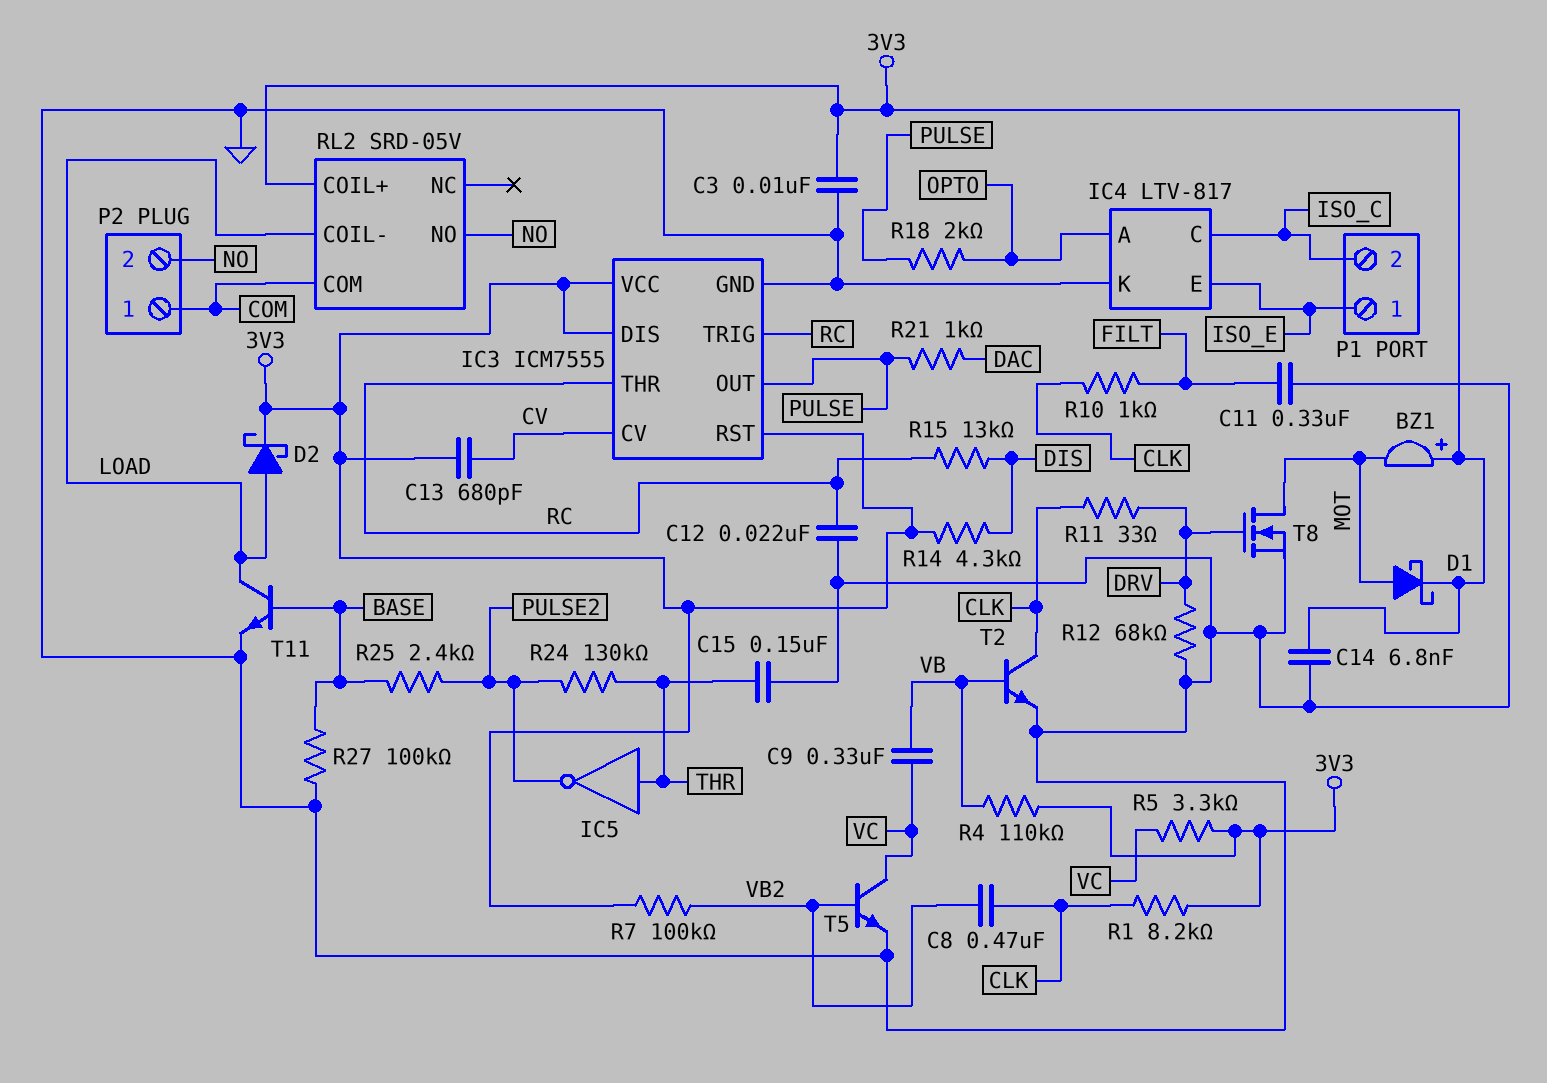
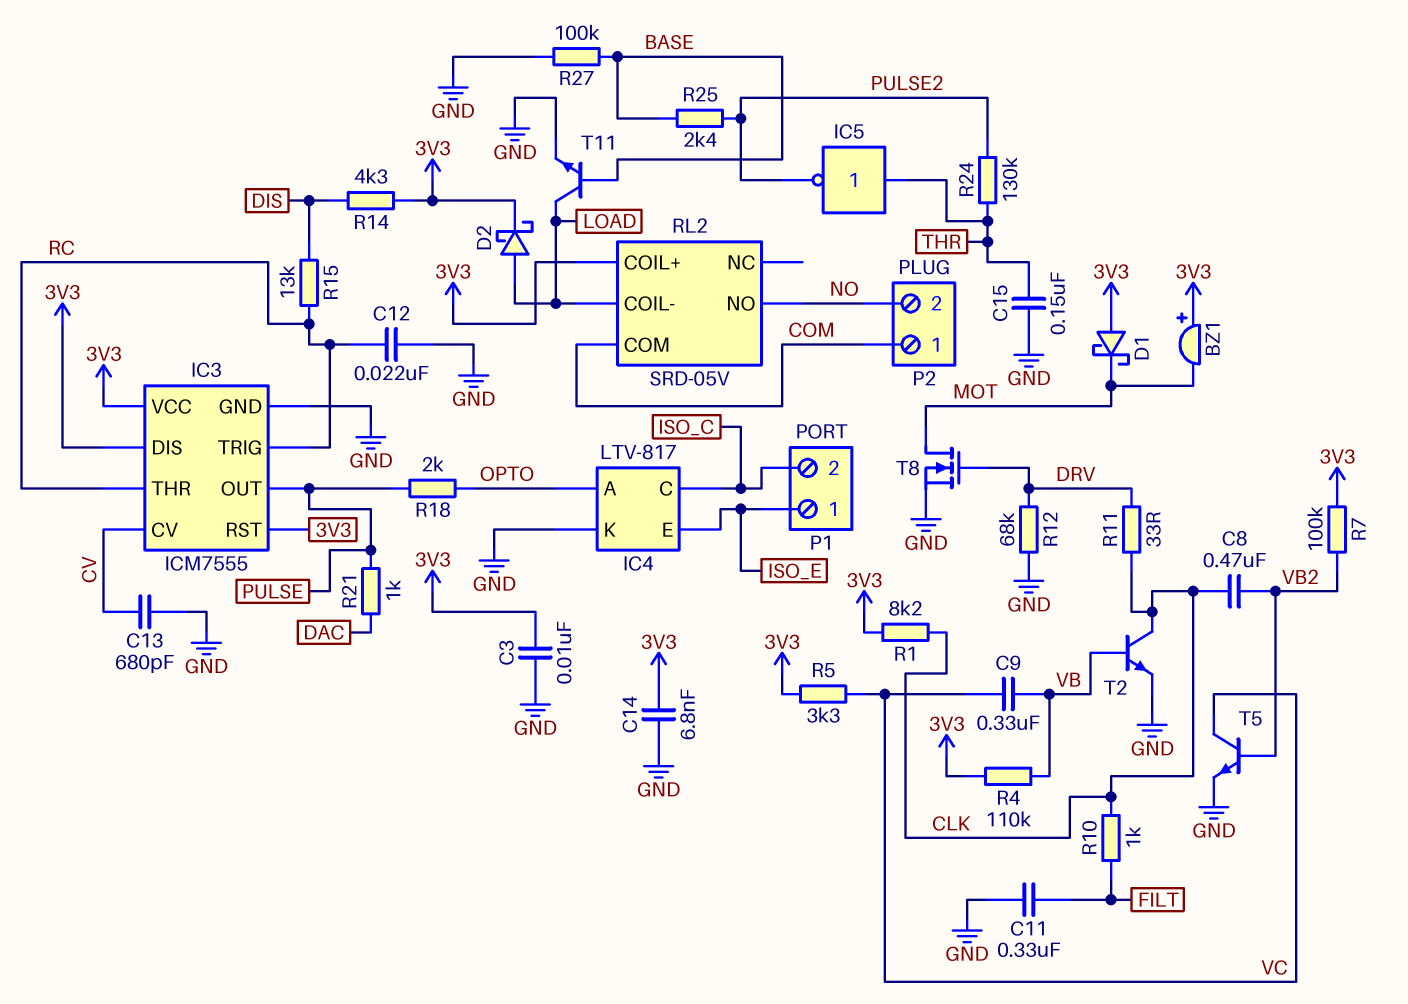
C13: 680pF (3V3, CV) -> 680pF (CV, GND)
D1: schottky (A MOT, K 3V3) -> schottky (A 3V3, K MOT)

